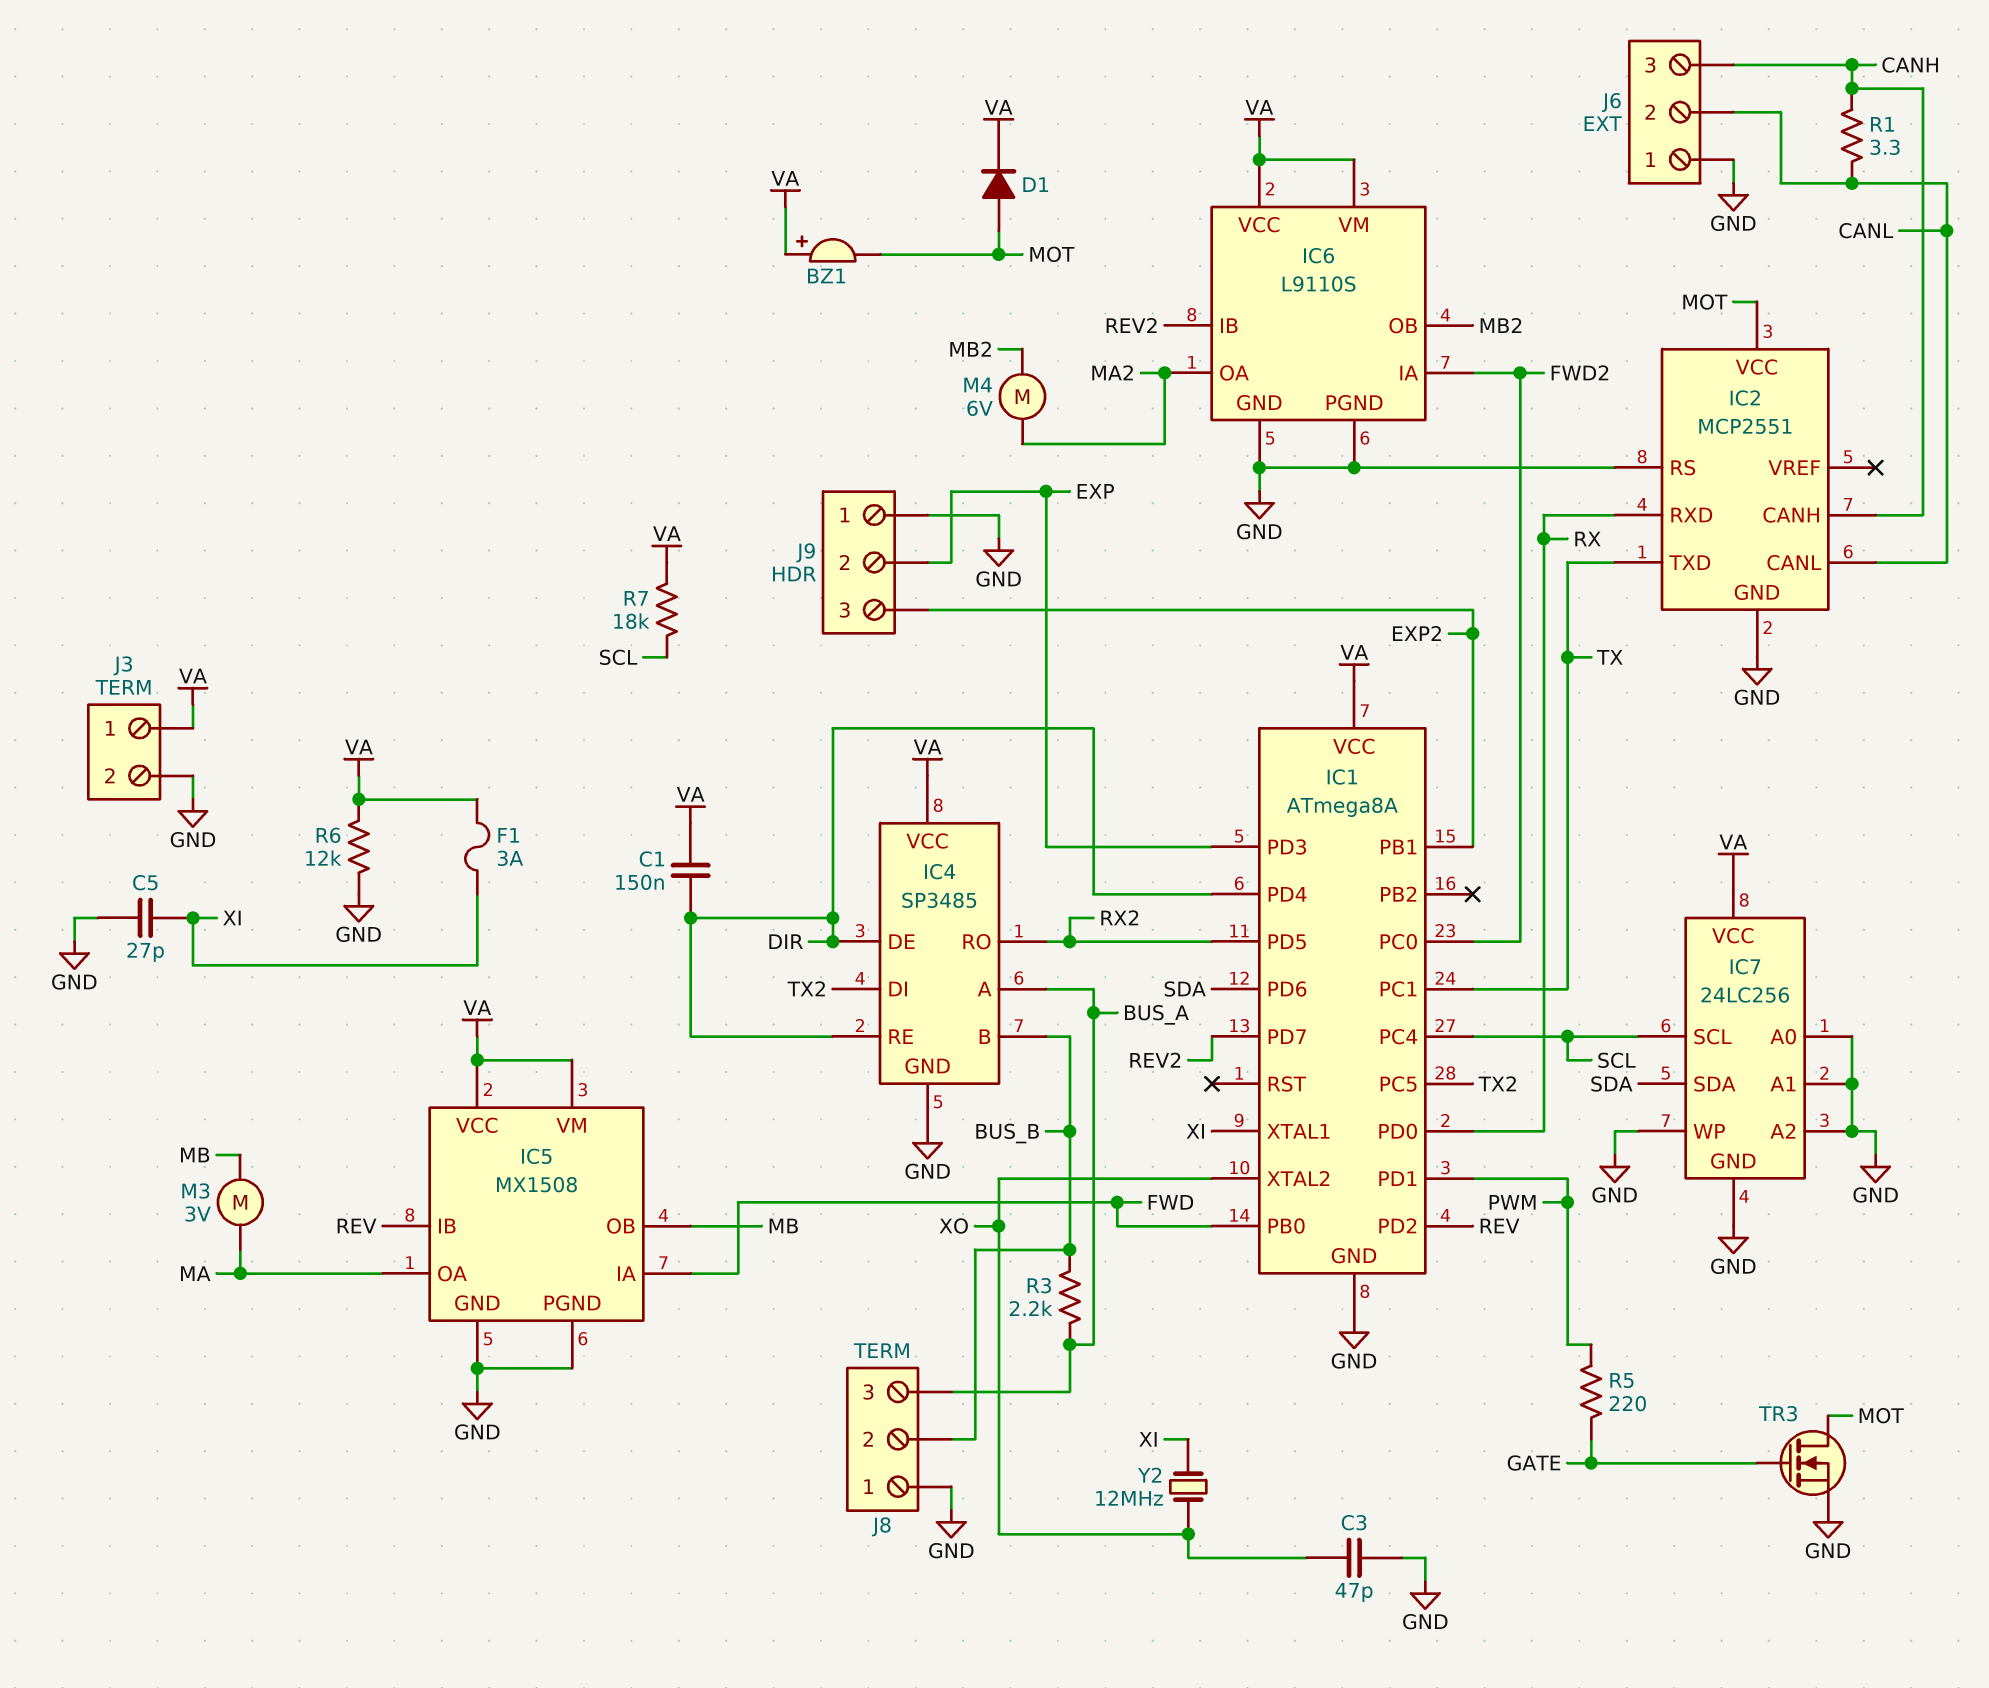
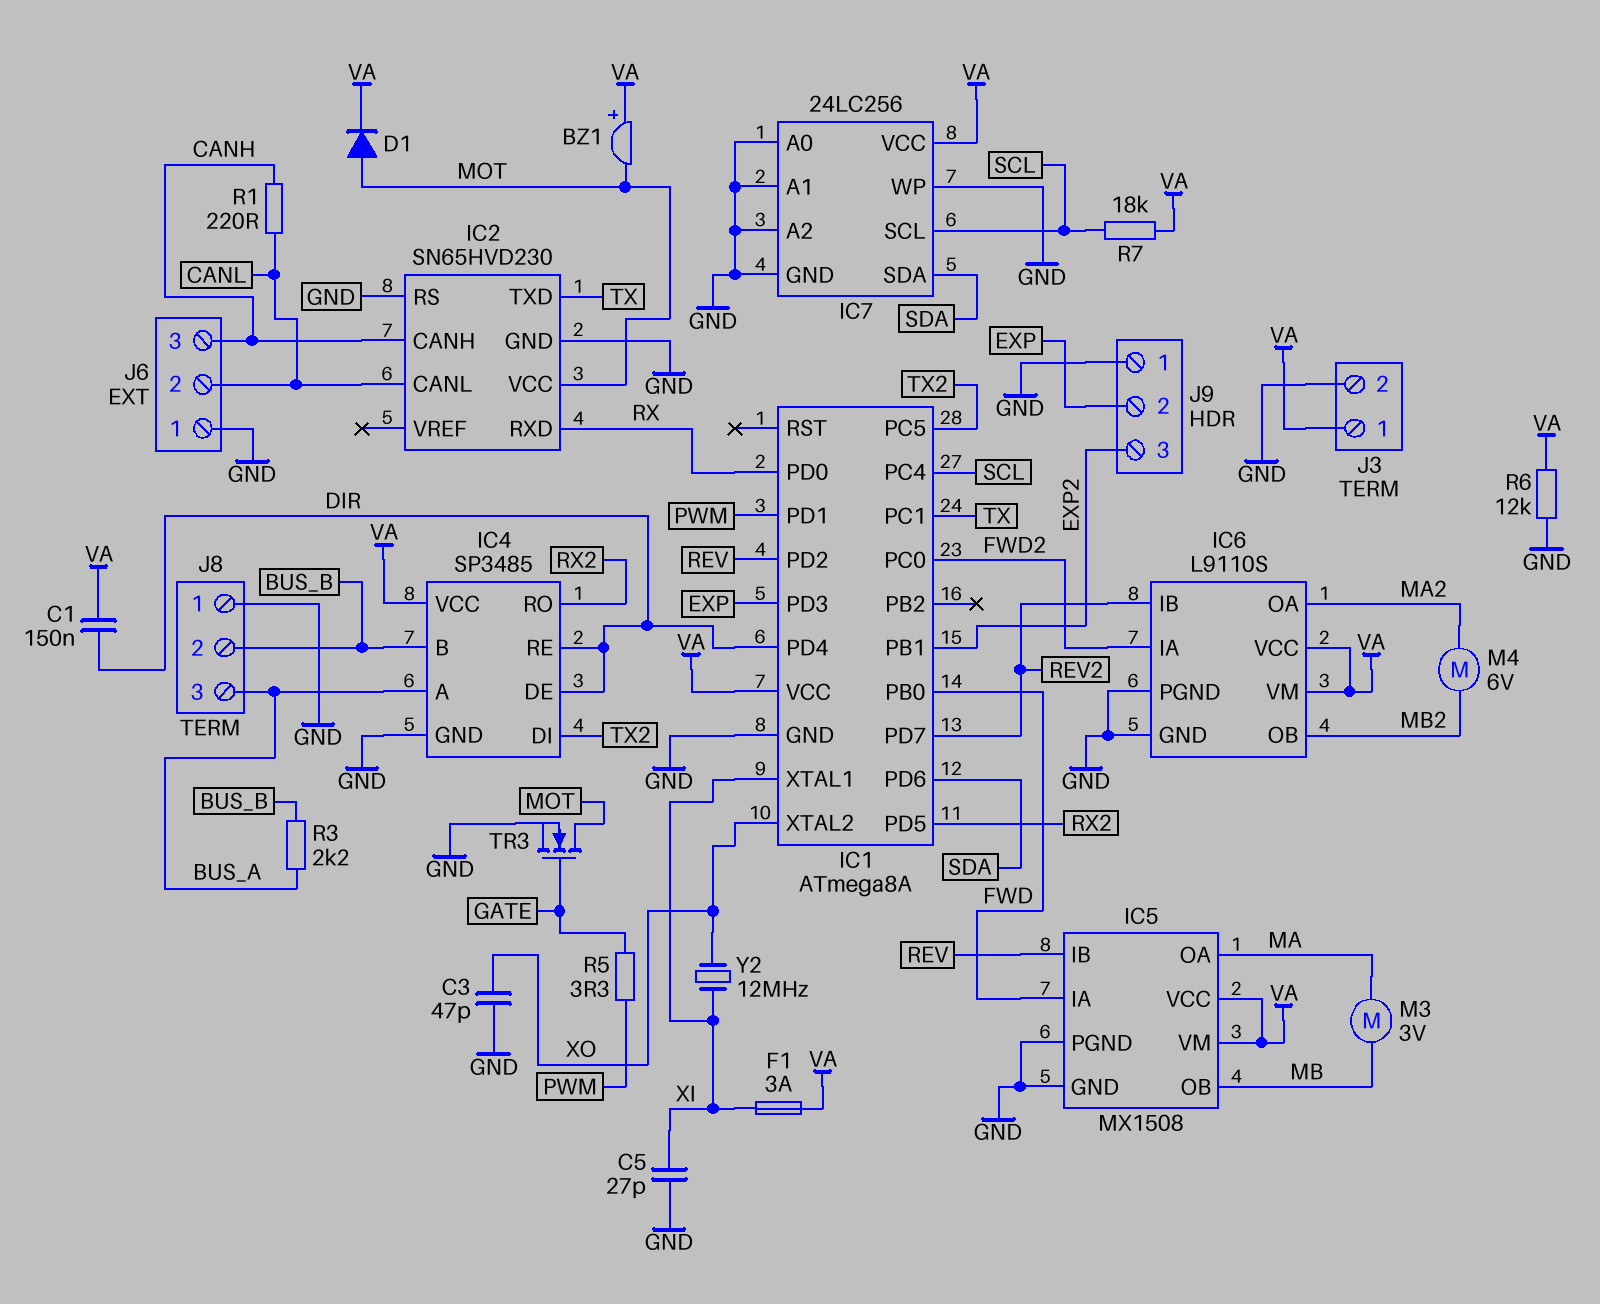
IC2: MCP2551 -> SN65HVD230
R1: 3.3 (CANH, CANL) -> 220 (CANH, CANL)
R5: 220 (GATE, PWM) -> 3.3 (GATE, PWM)

